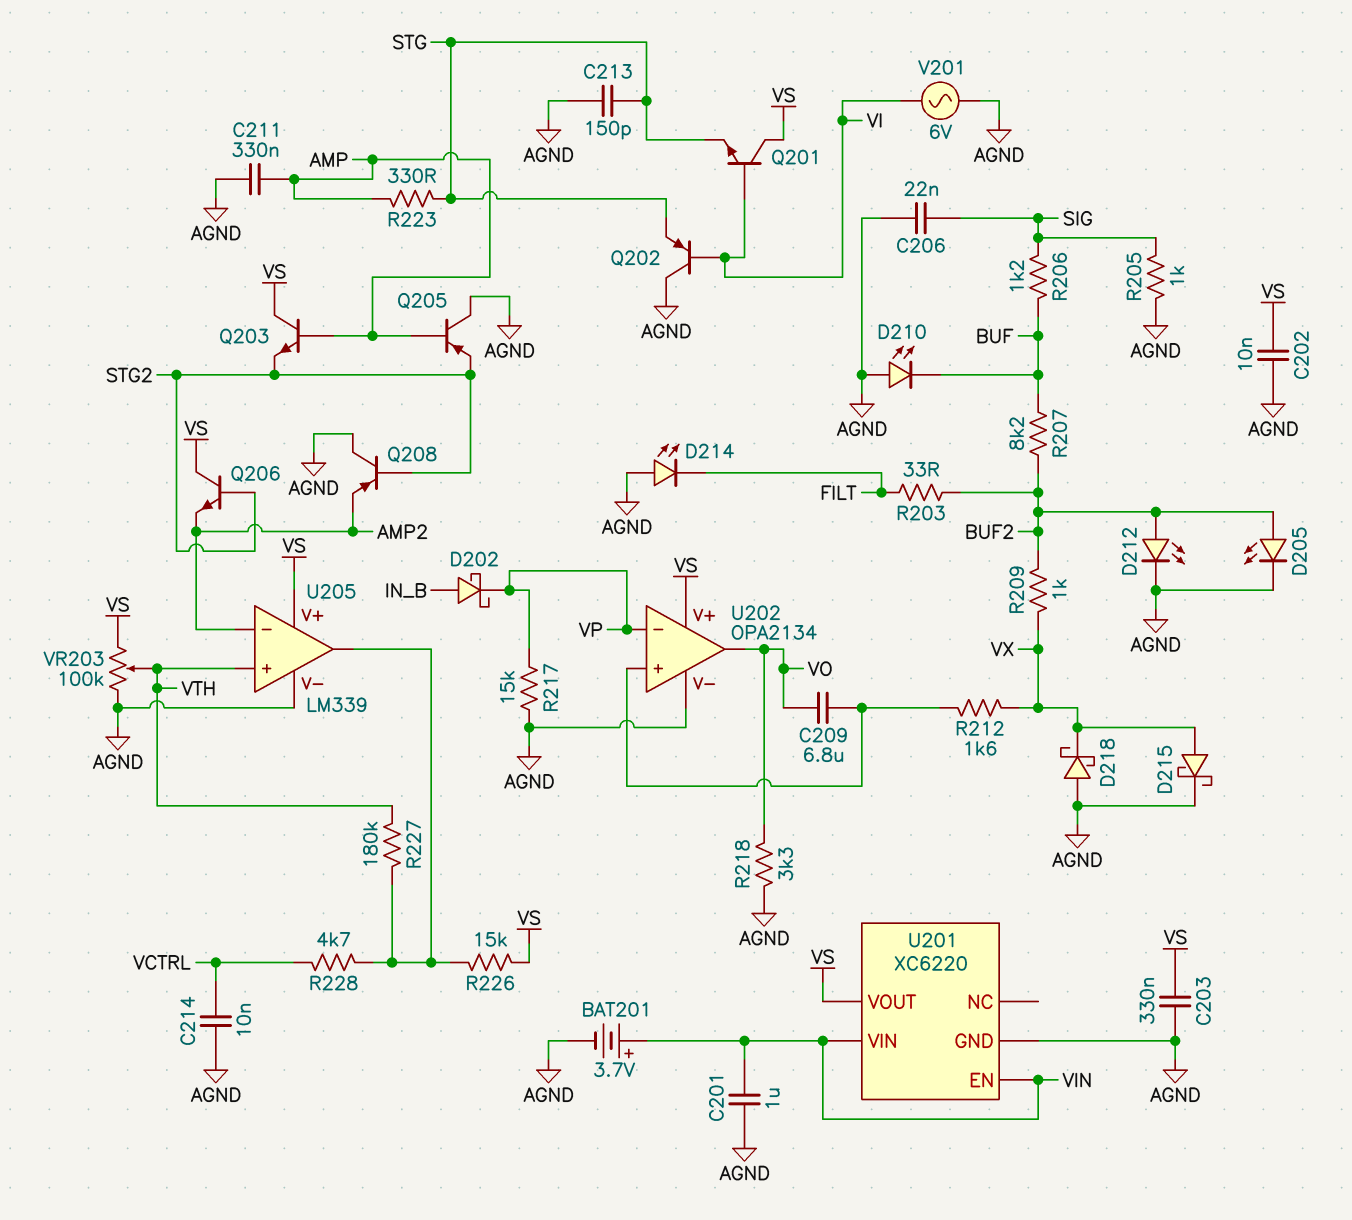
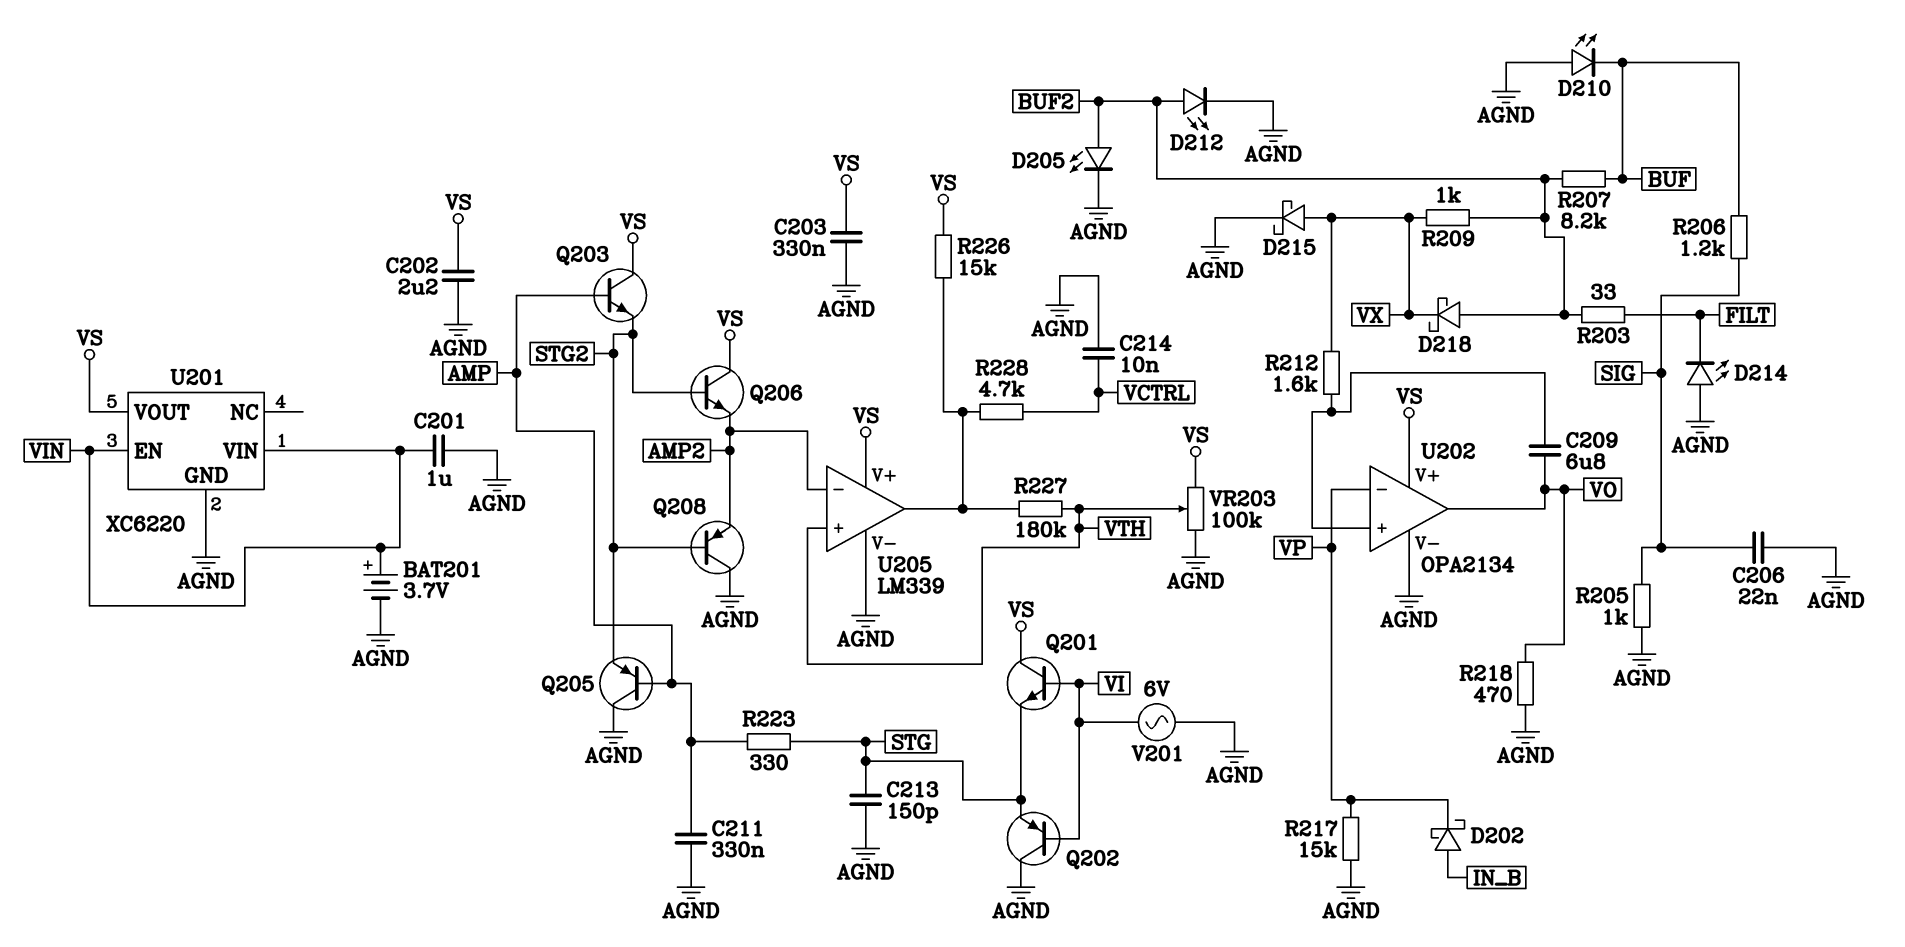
C202: 10nF (AGND, VS) -> 2.2uF (AGND, VS)
D218: schottky (A AGND, K VX) -> schottky (A BUF2, K VX)
R218: 3.3k (AGND, VO) -> 470 (AGND, VO)

